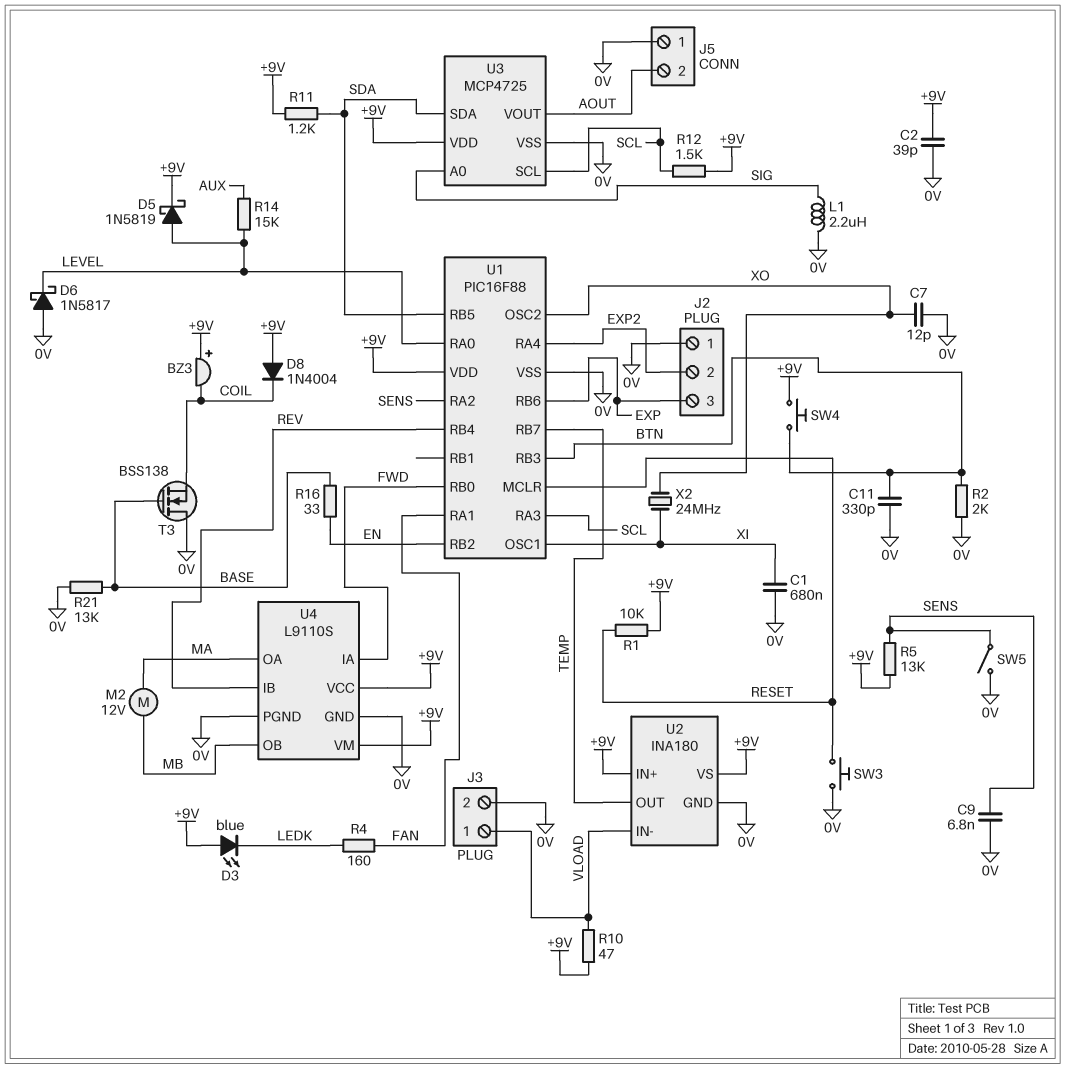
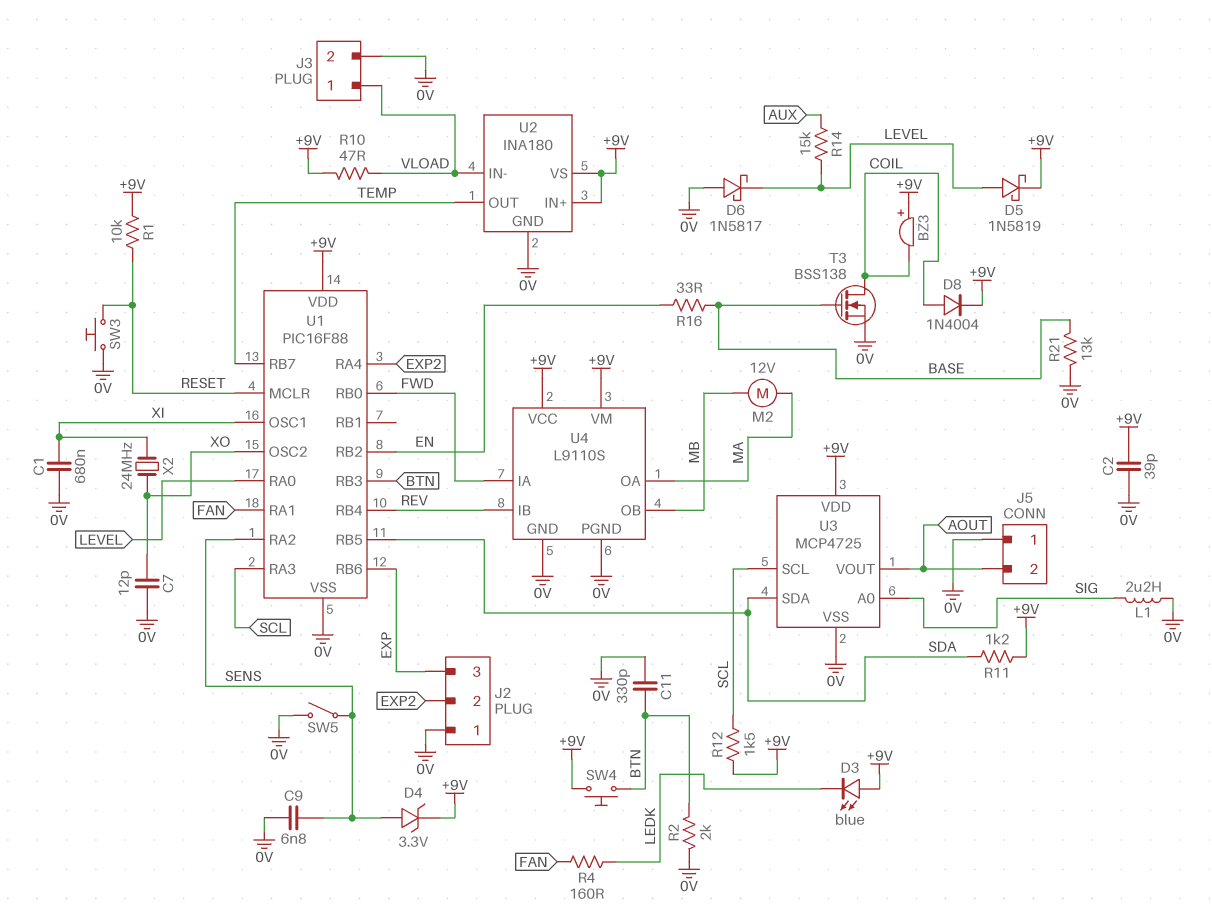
D4: none -> zener 3.3V (A SENS, K +9V)
D8: diode 1N4004 (A +9V, K COIL) -> diode 1N4004 (A COIL, K +9V)
R5: 13k (+9V, SENS) -> none
T3: NMOS BSS138 (G BASE, D 0V, S COIL) -> NMOS BSS138 (G BASE, D COIL, S 0V)

